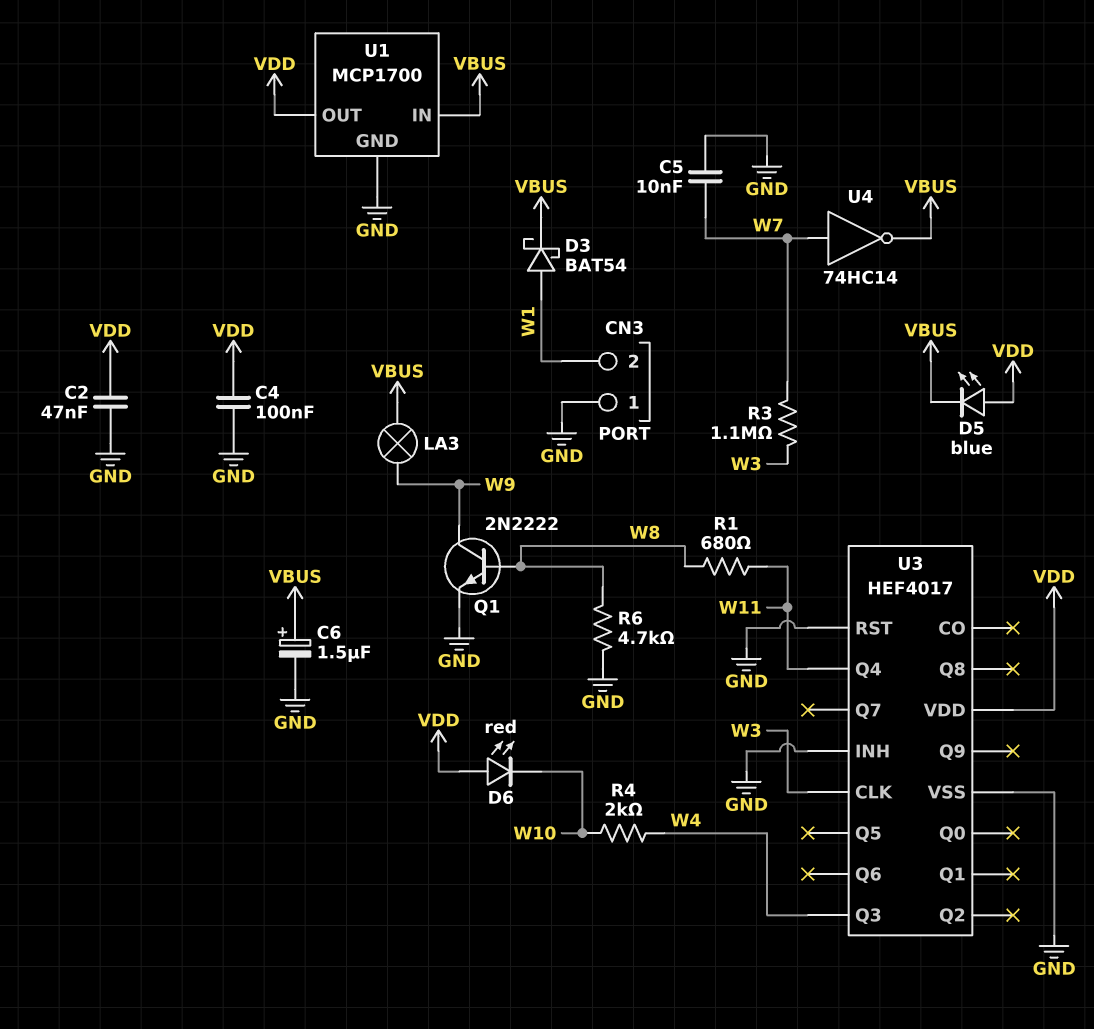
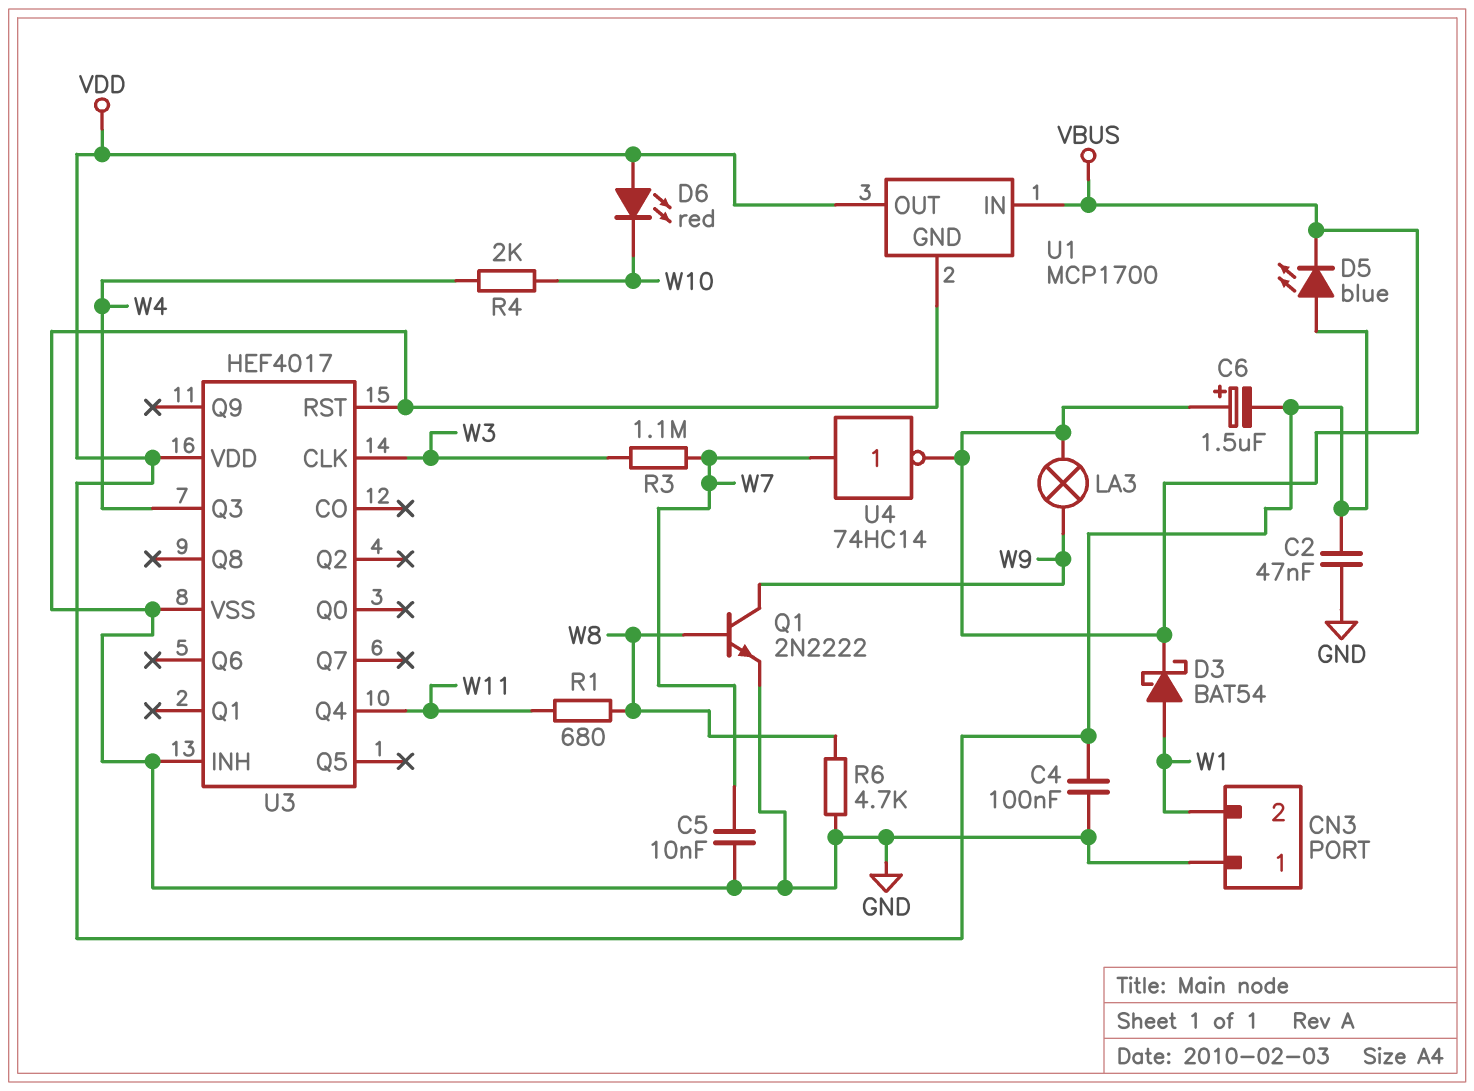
C6: 1.5uF (plus VBUS, minus GND) -> 1.5uF (plus VBUS, minus VDD)

